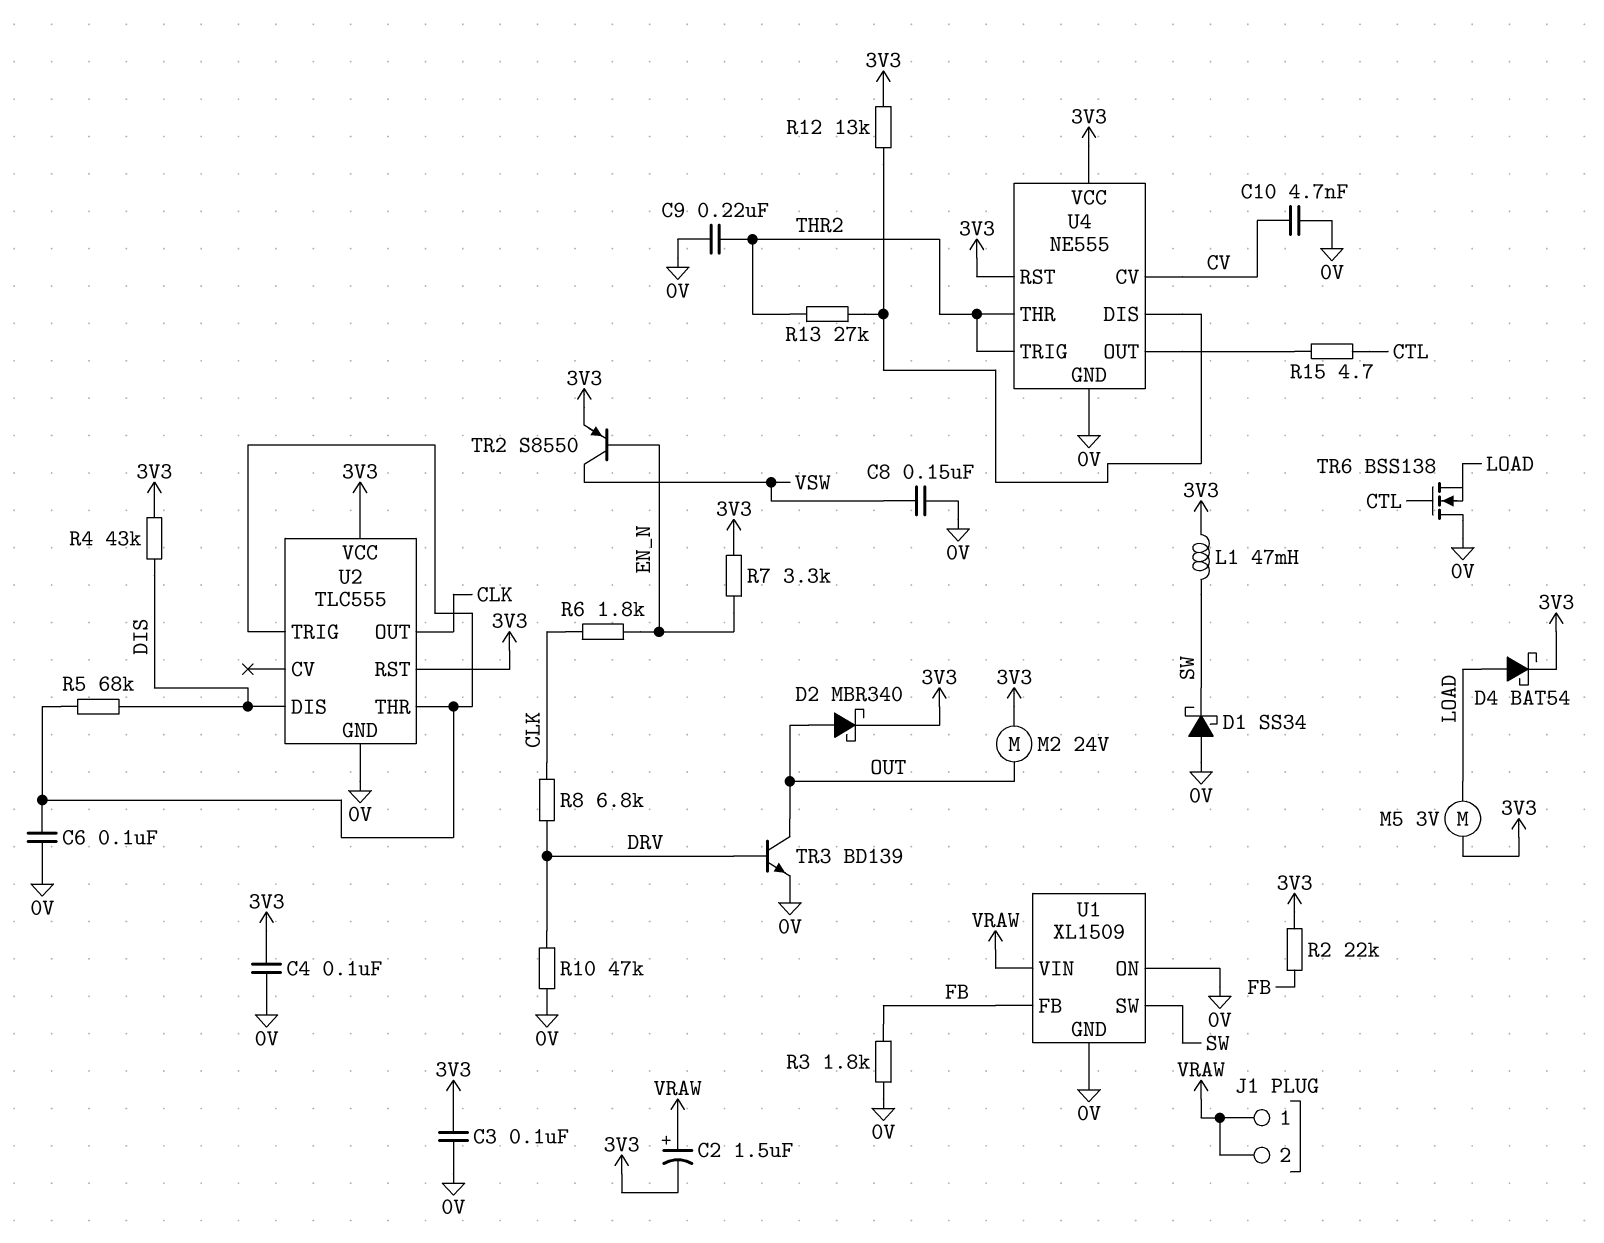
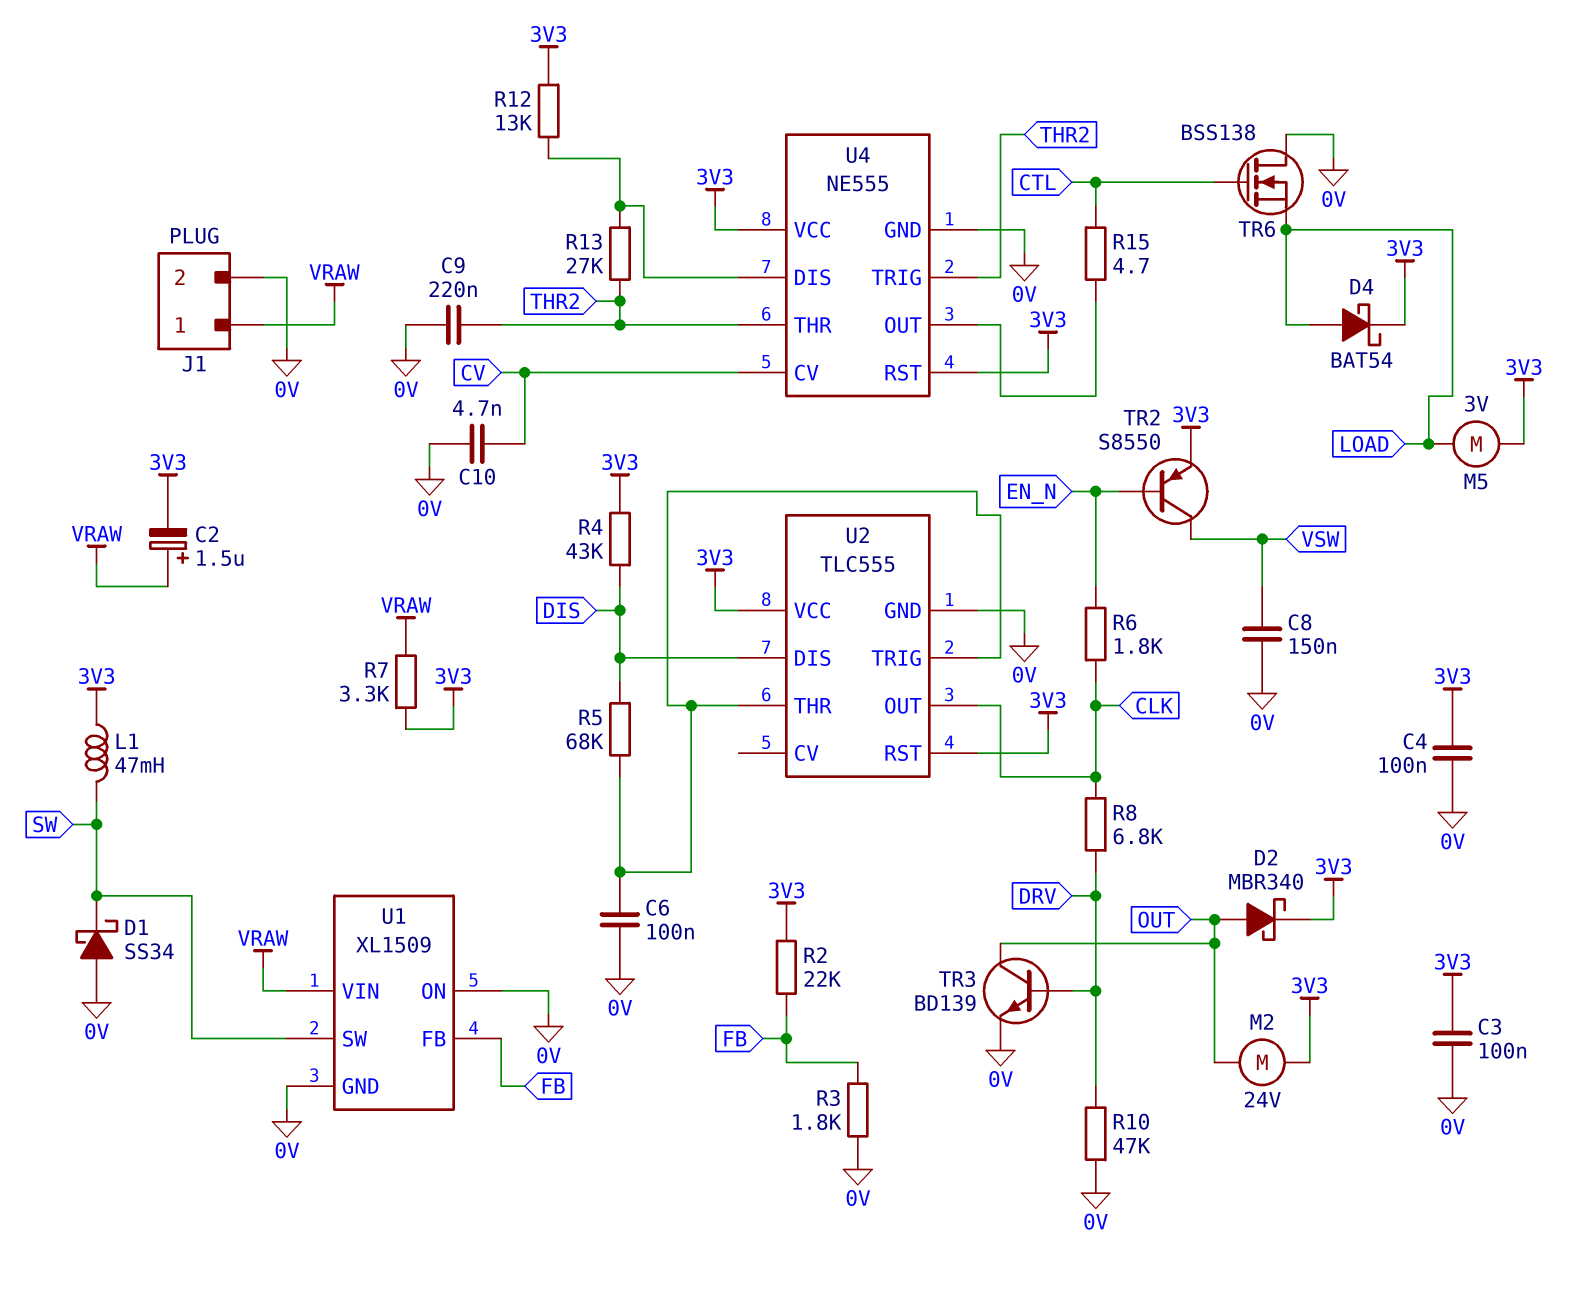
J1 pin 2: VRAW -> 0V
R7: 3.3k (3V3, EN_N) -> 3.3k (3V3, VRAW)

